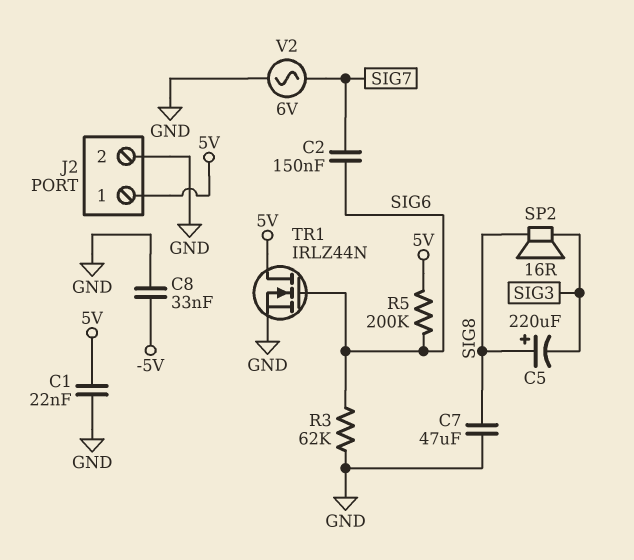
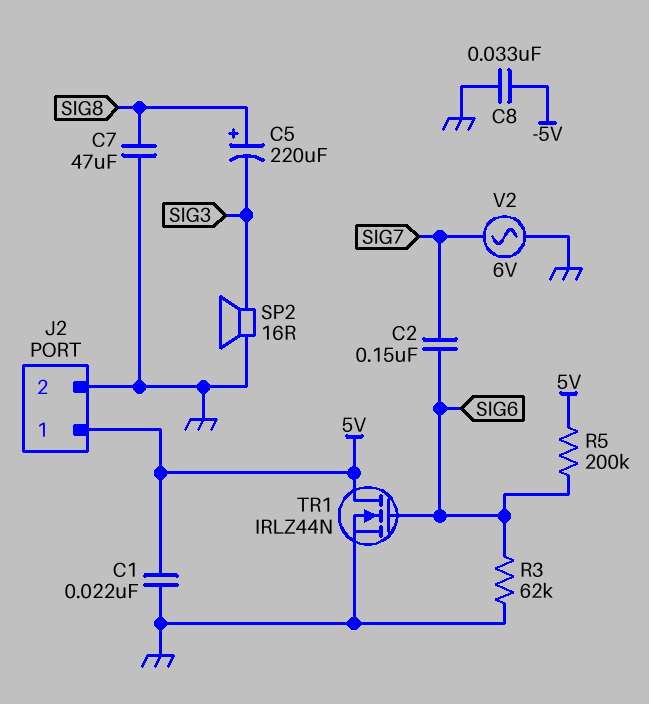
SP2: speaker 16R (SIG3, SIG8) -> speaker 16R (GND, SIG3)

